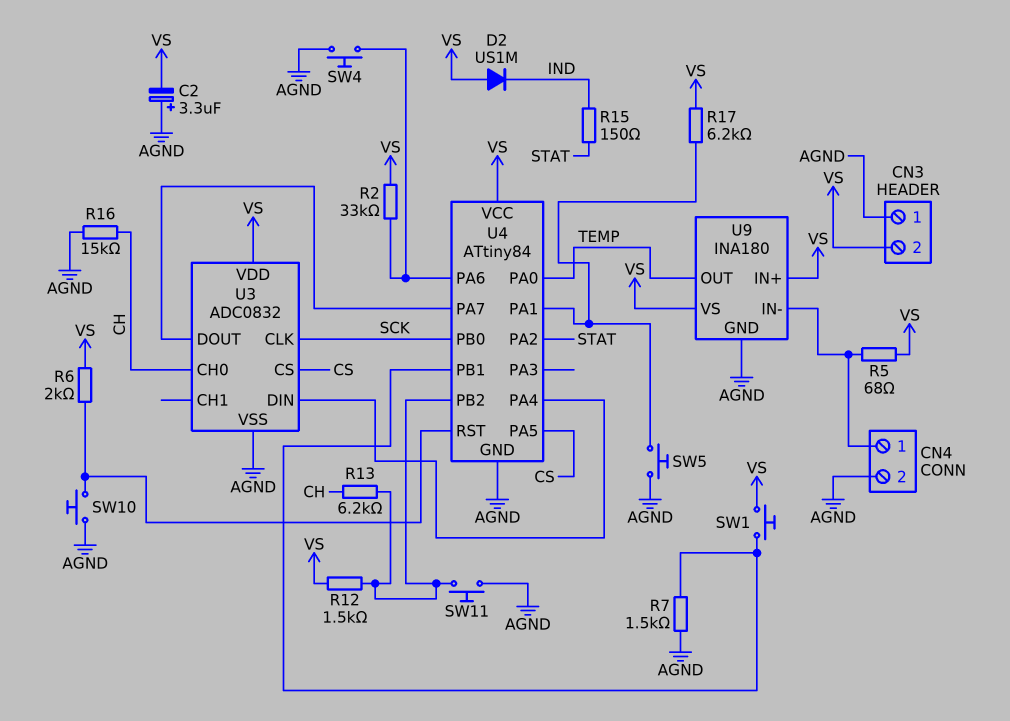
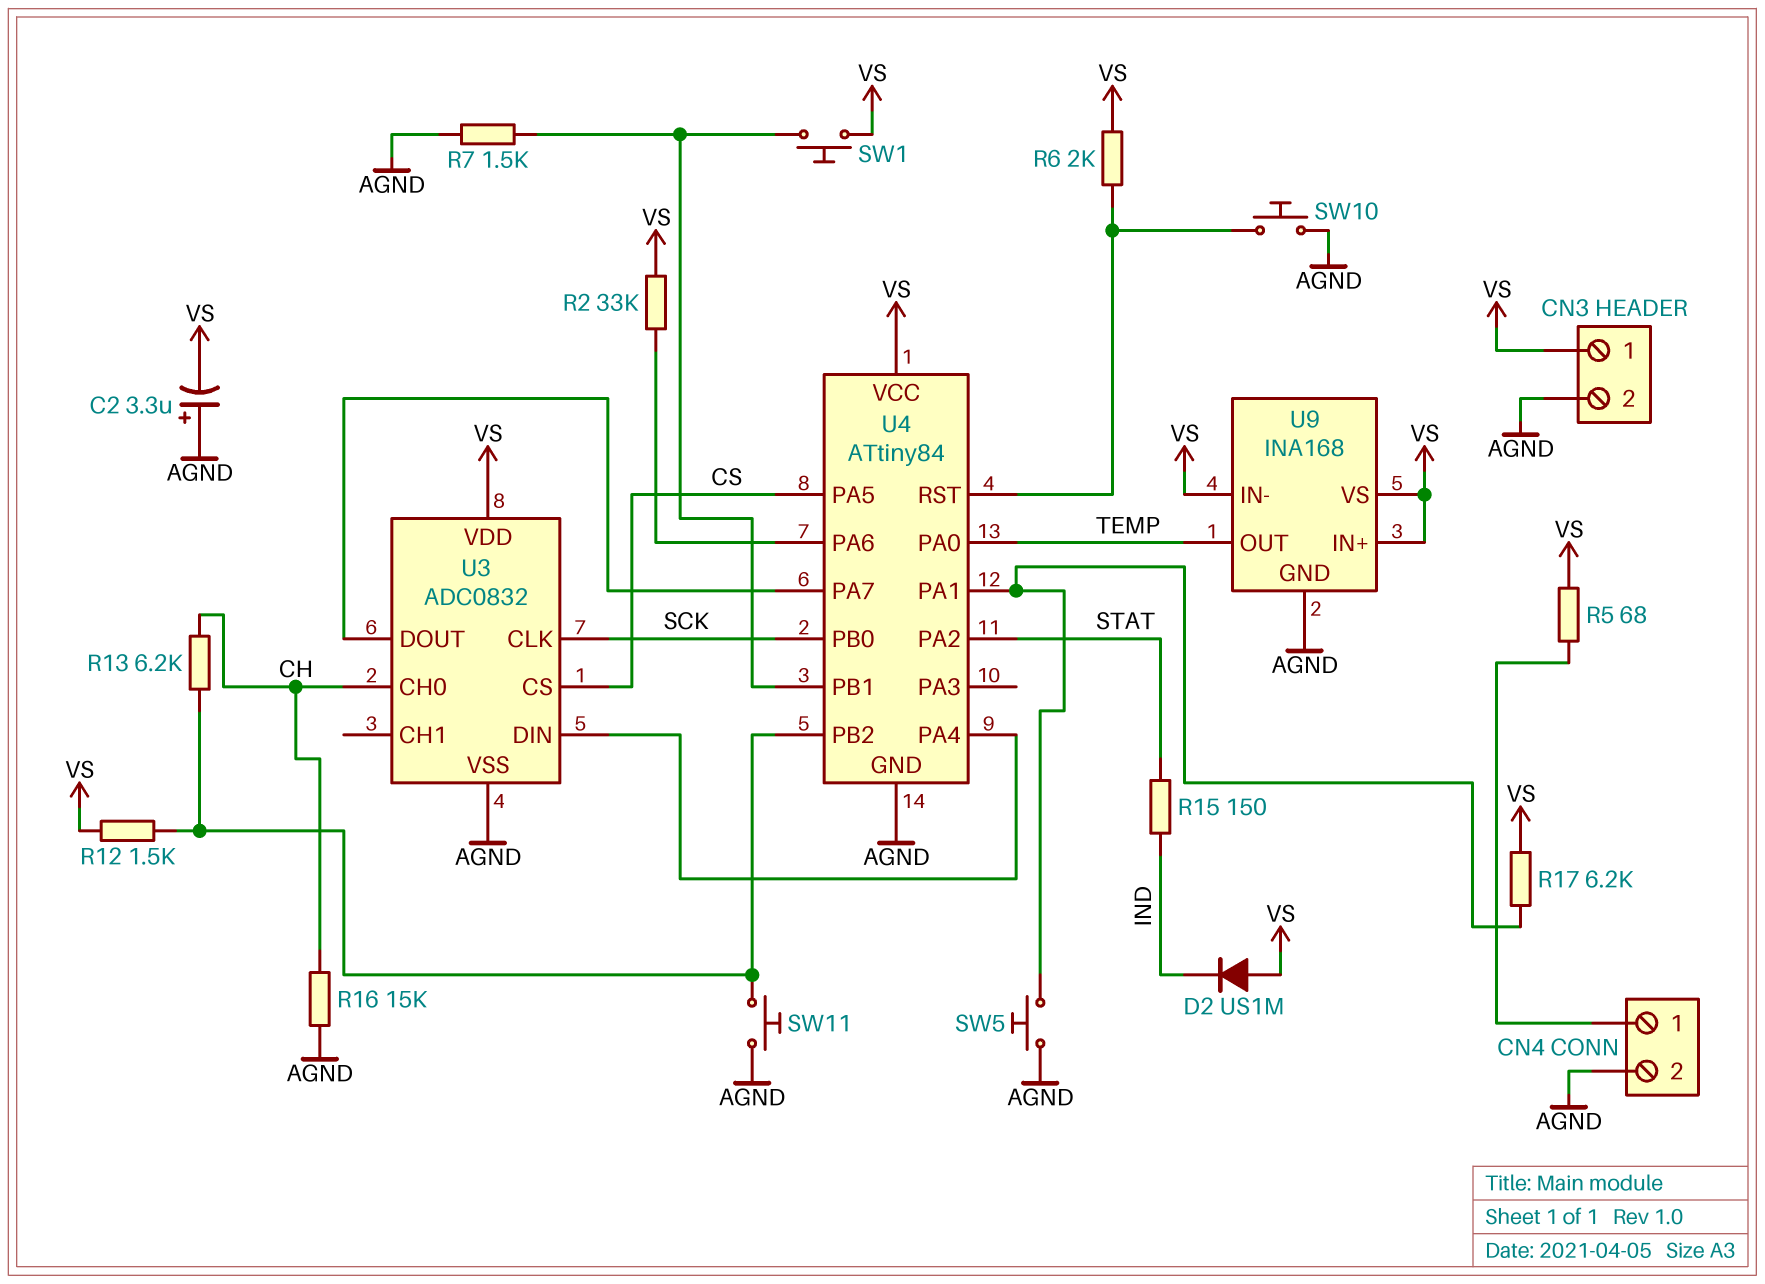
CN3 pin 1: AGND -> VS
CN3 pin 2: VS -> AGND
SW4: button (AGND, U4/PA6) -> none
U9: INA180 -> INA168
U9 pin IN-: CN4/1 -> VS

